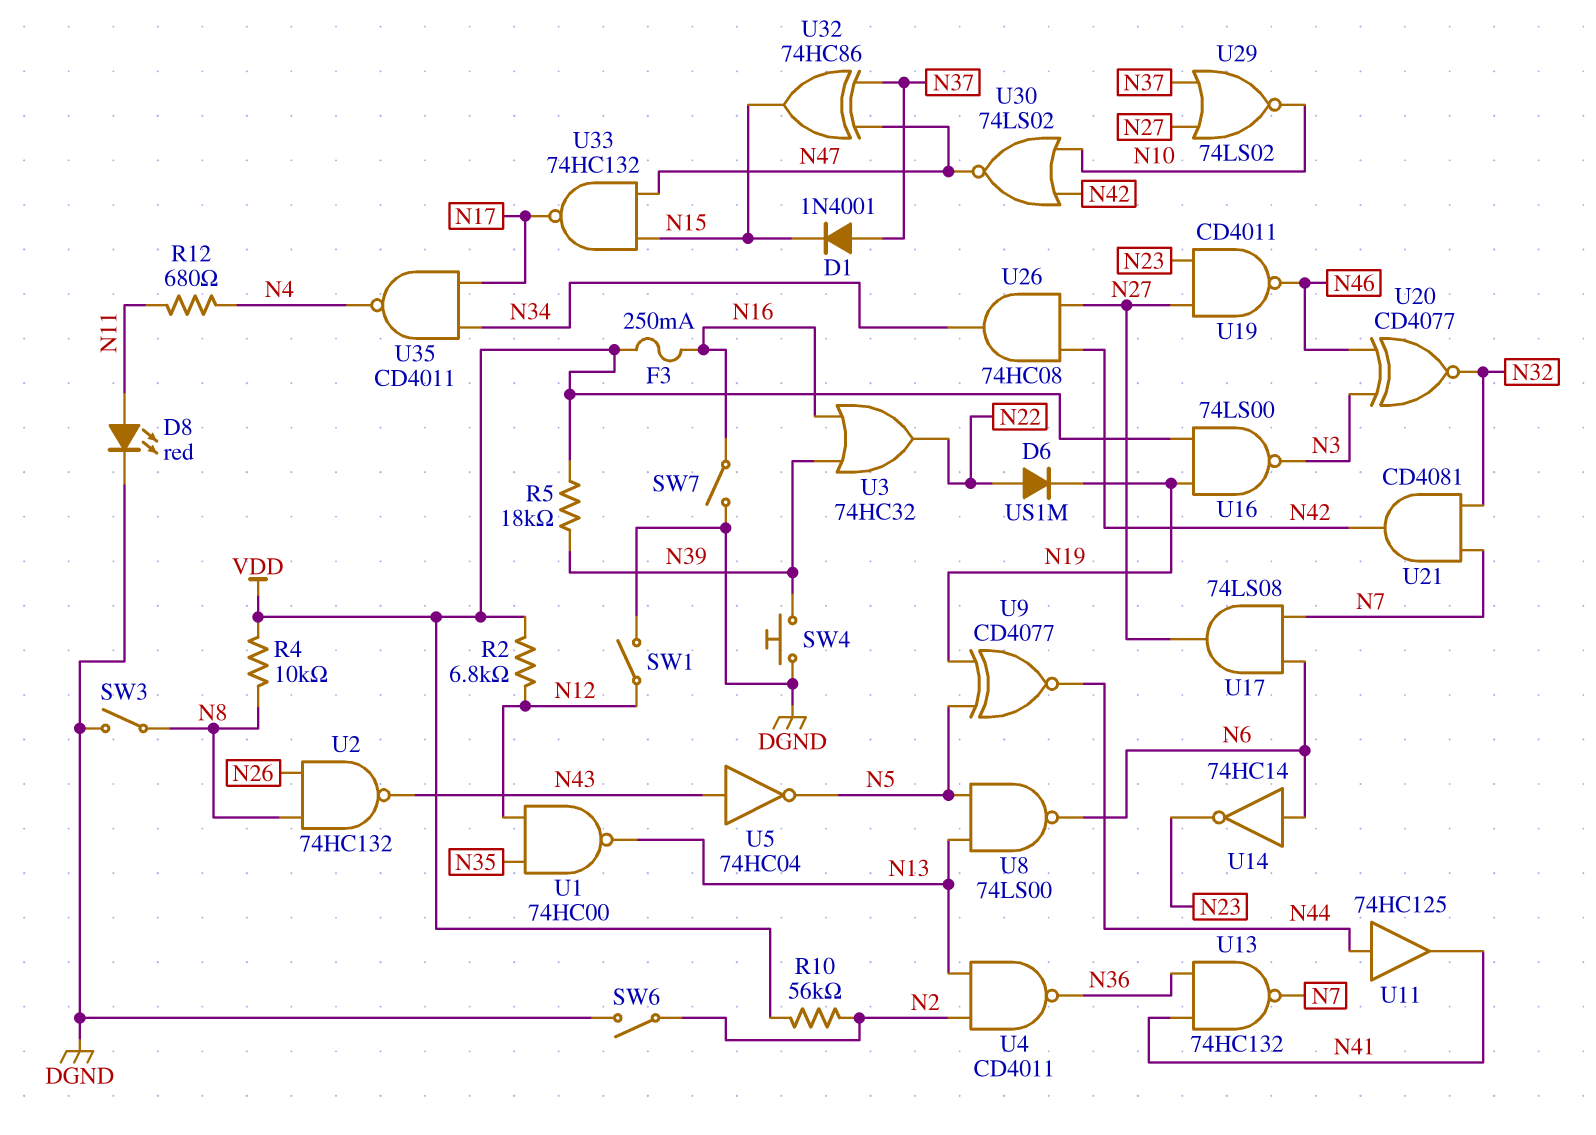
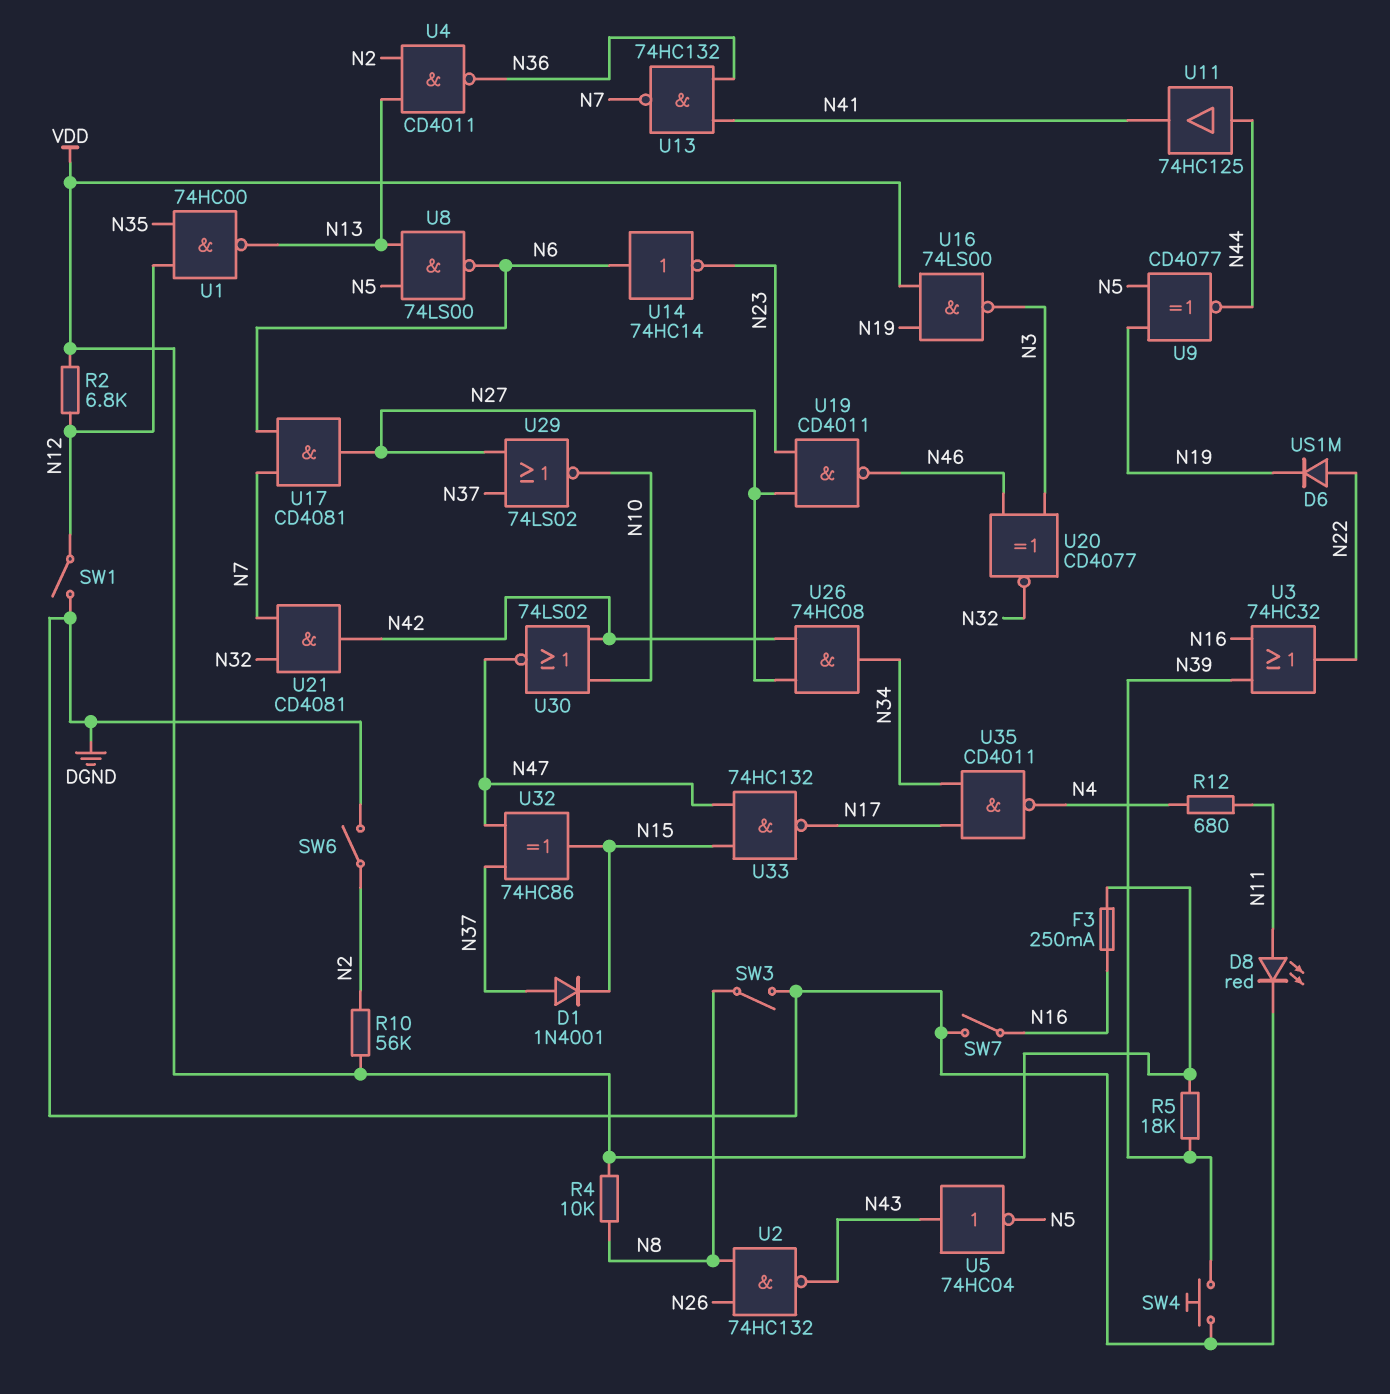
U17: AND 74LS08 (in N6, in N7, out N27) -> AND CD4081 (in N6, in N7, out N27)

